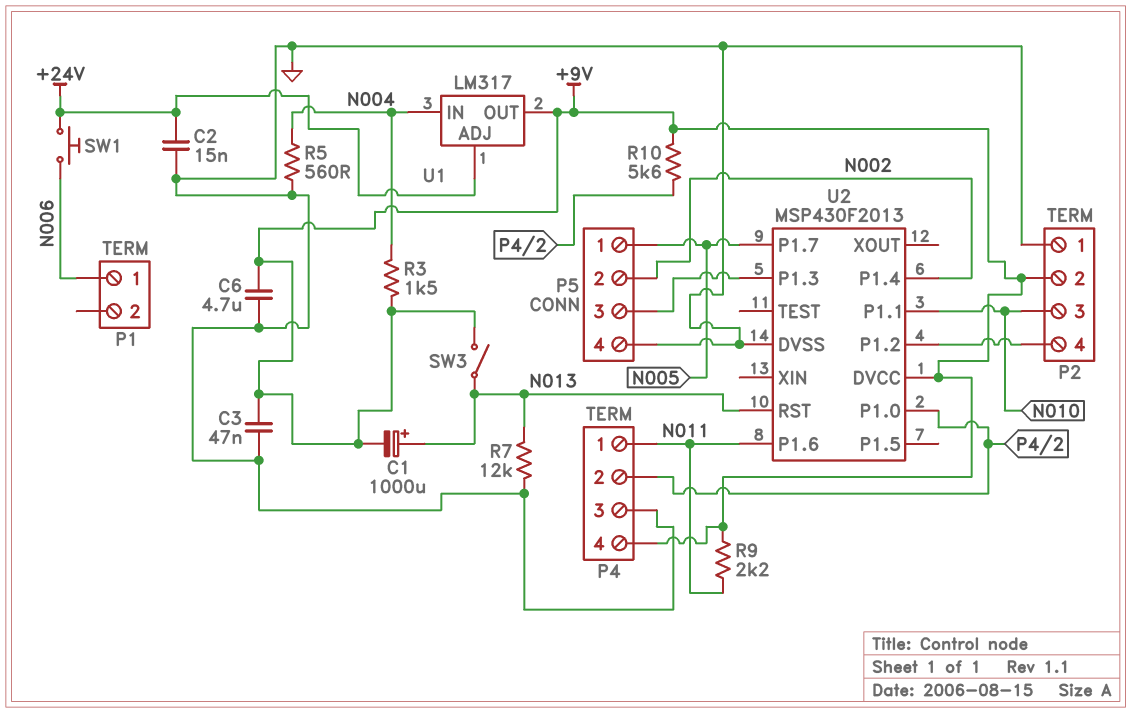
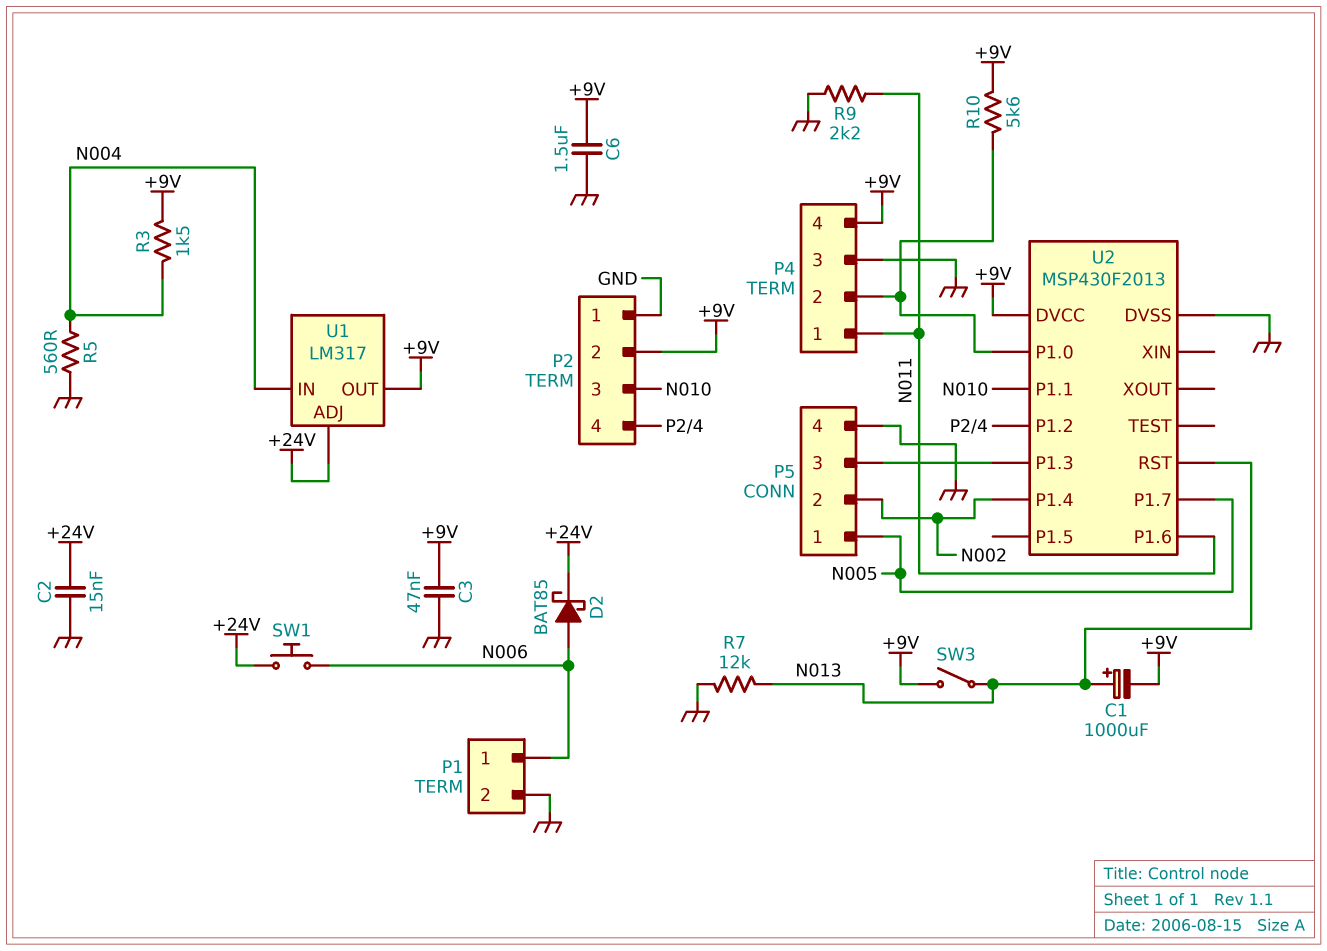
C6: 4.7uF (+9V, GND) -> 1.5uF (+9V, GND)
D2: none -> schottky BAT85 (A N006, K +24V)
P1 pin 2: none -> GND
R9: 2.2k (+9V, N011) -> 2.2k (GND, N011)

